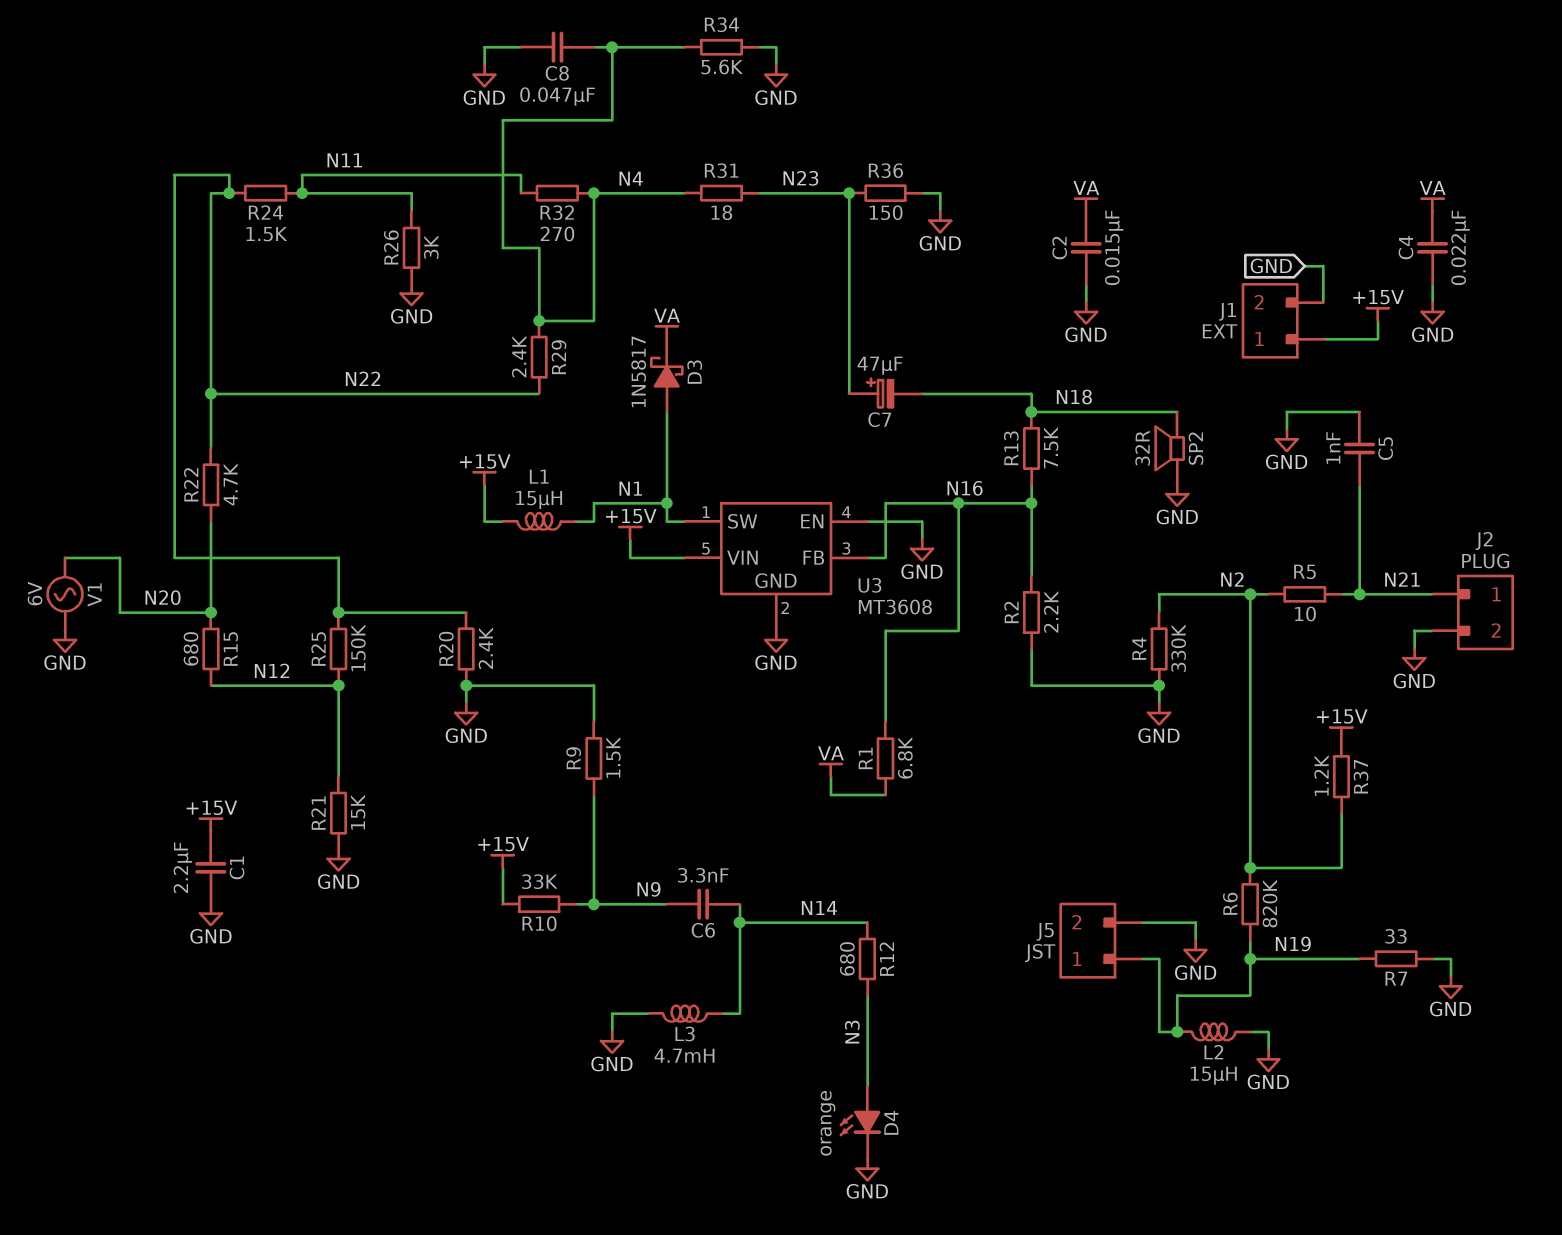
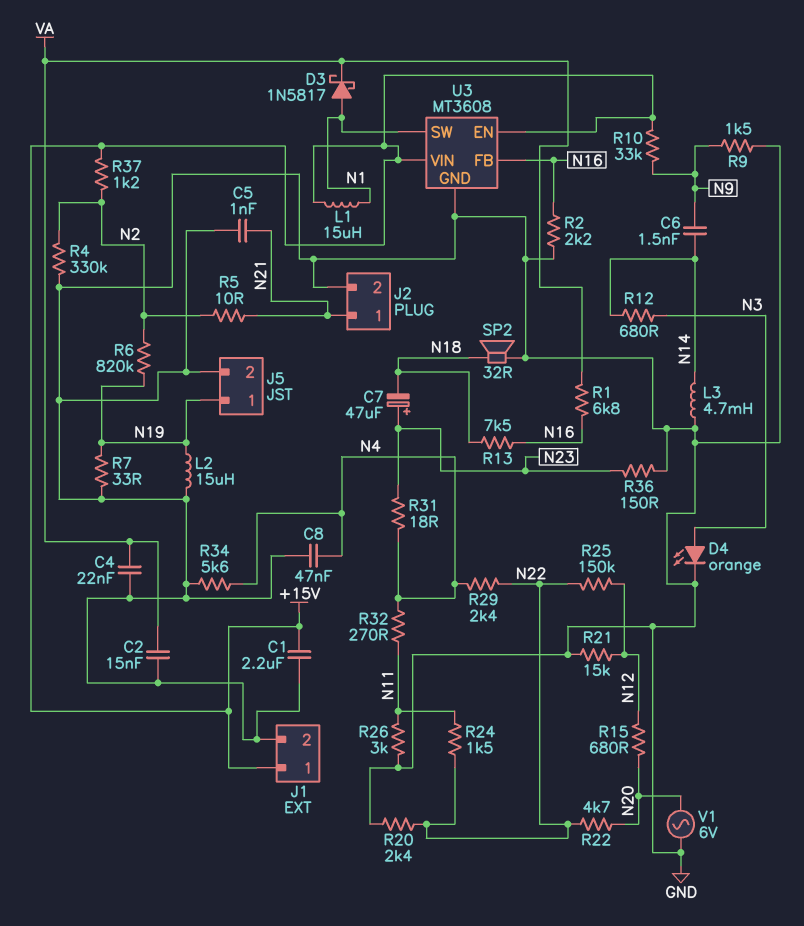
C6: 3.3nF (N9, N14) -> 1.5nF (N9, N14)
U3 pin EN: GND -> +15V

